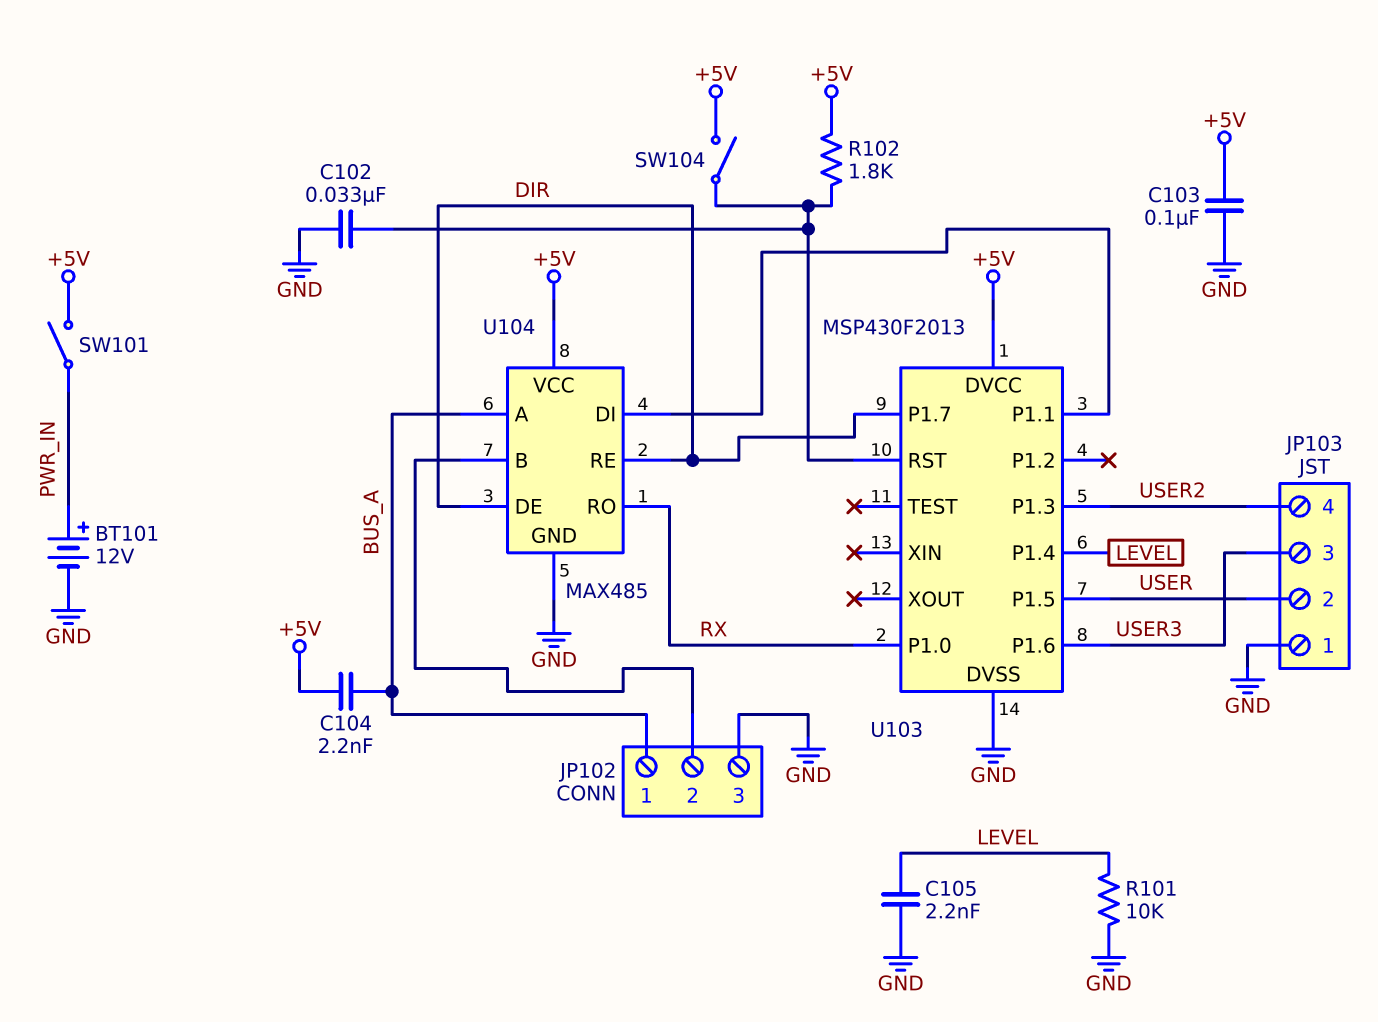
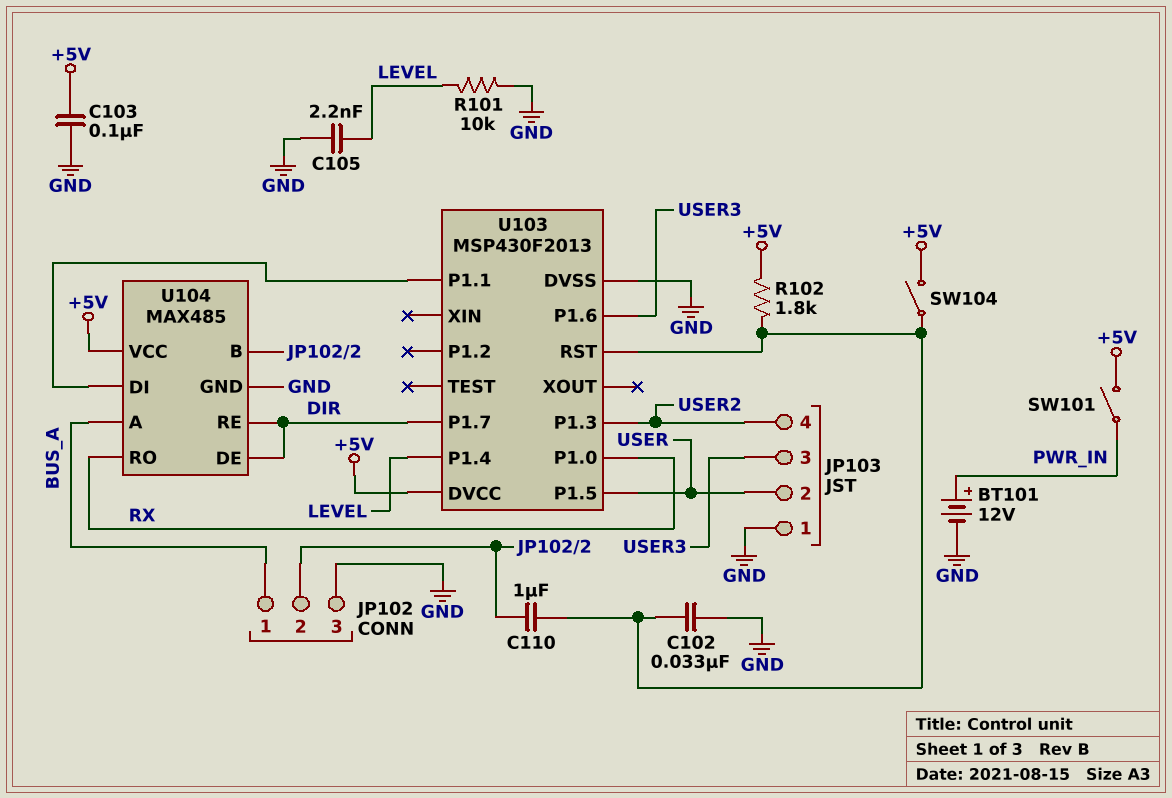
C104: 2.2nF (+5V, BUS_A) -> none
C110: none -> 1uF (JP102/2, U103/RST)

